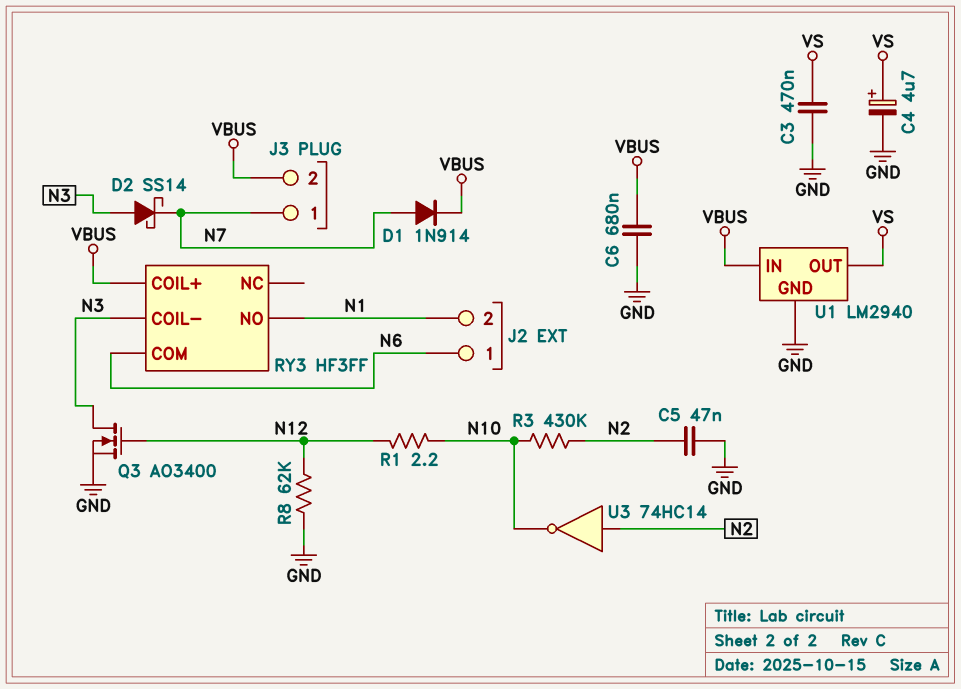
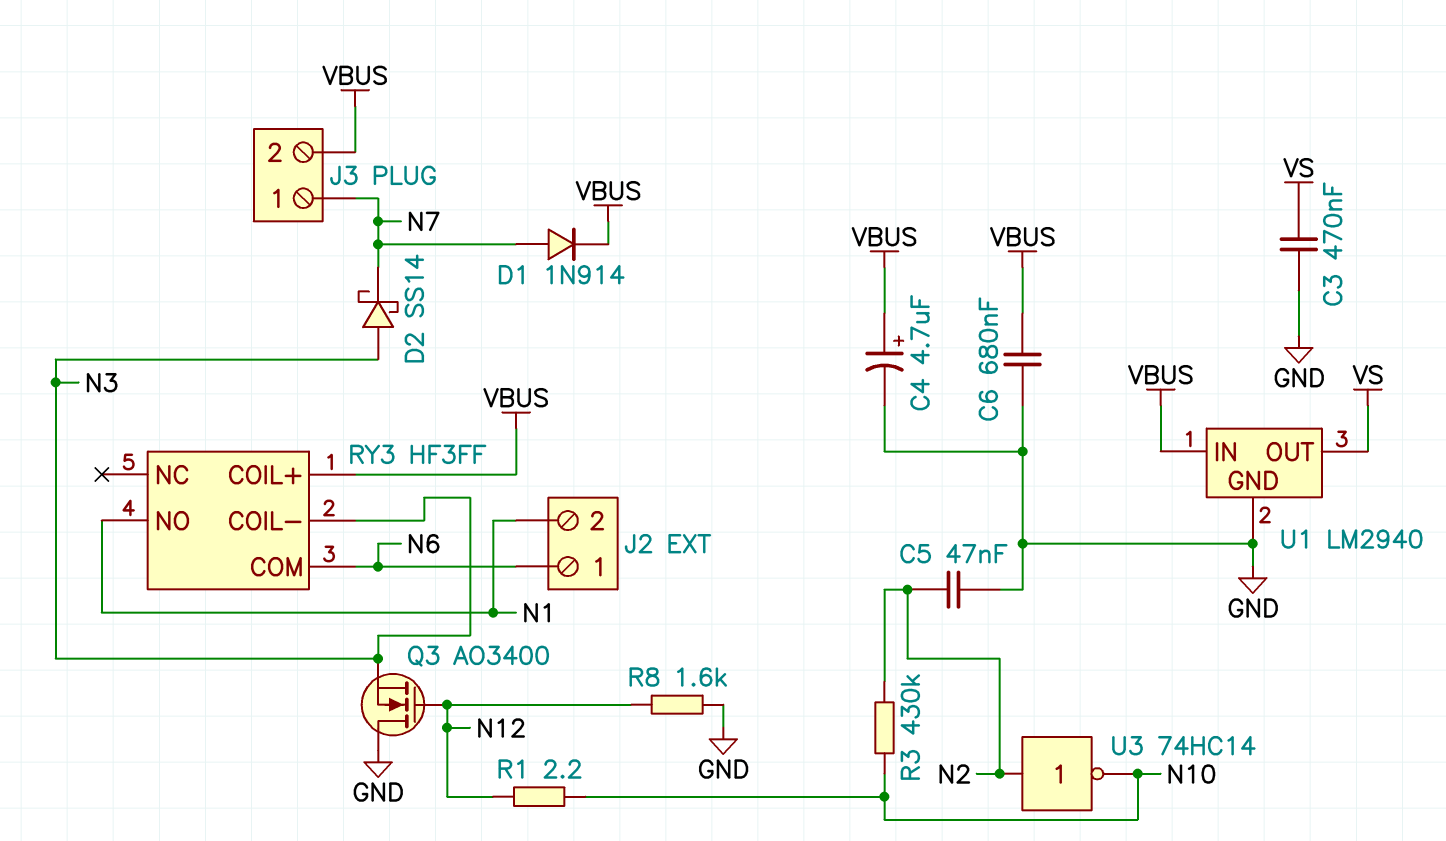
C4: 4.7uF (plus VS, minus GND) -> 4.7uF (plus VBUS, minus GND)
Q3: NMOS AO3400 (G N12, D N3, S GND) -> NMOS AO3400 (G N12, D GND, S N3)
R8: 62k (GND, N12) -> 1.6k (GND, N12)

